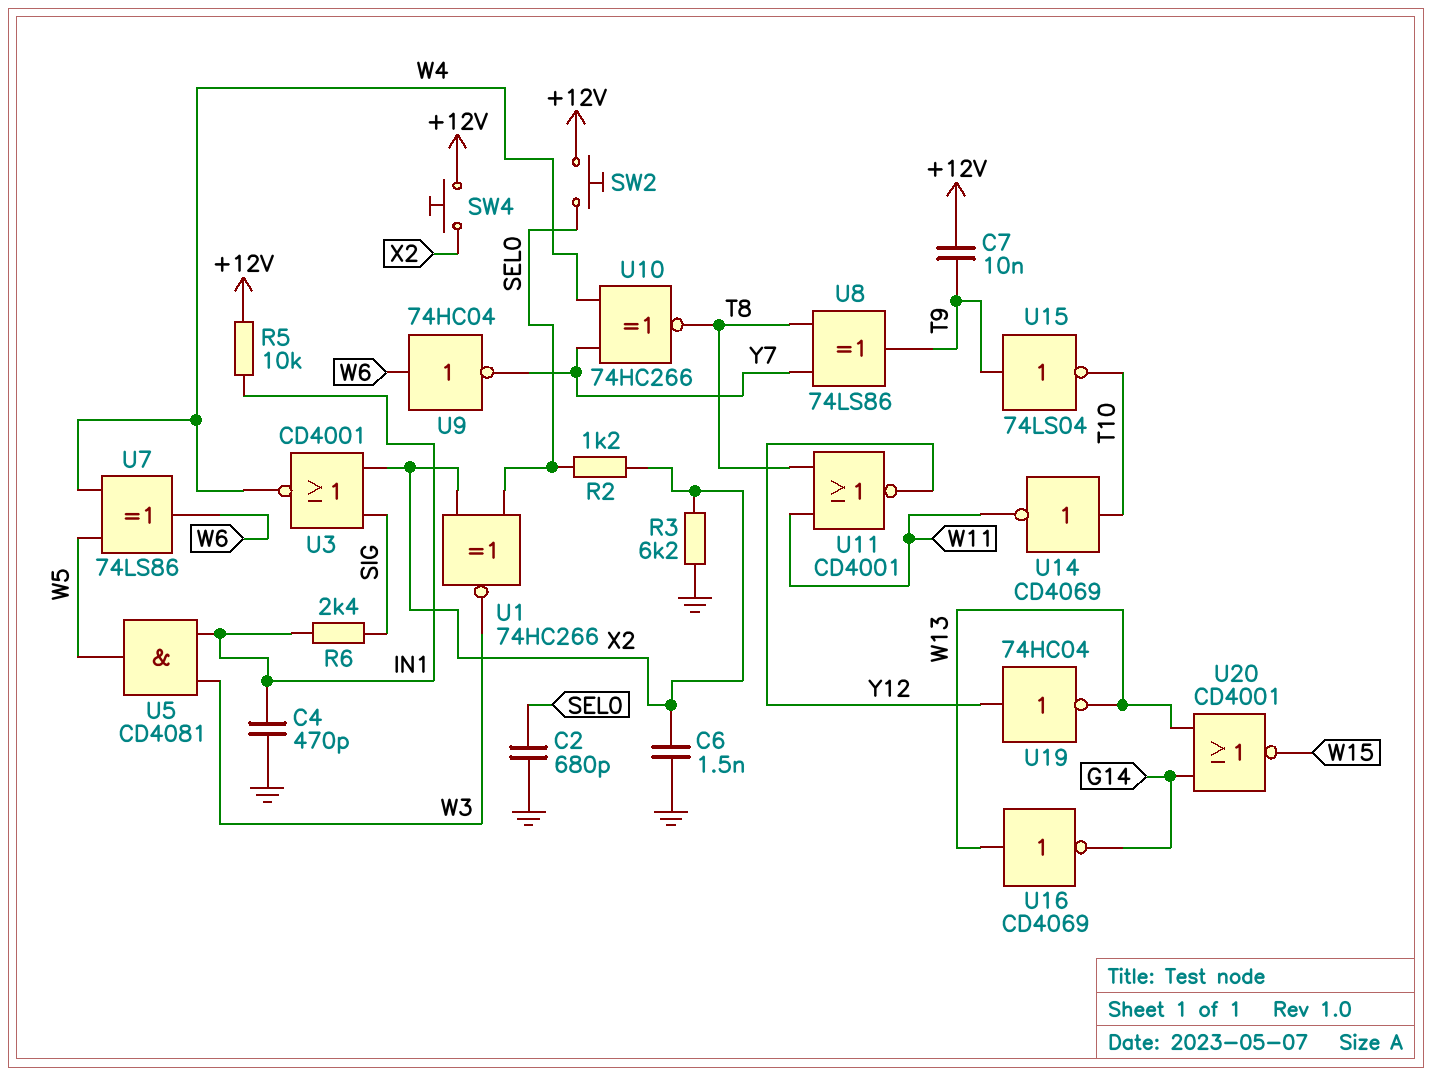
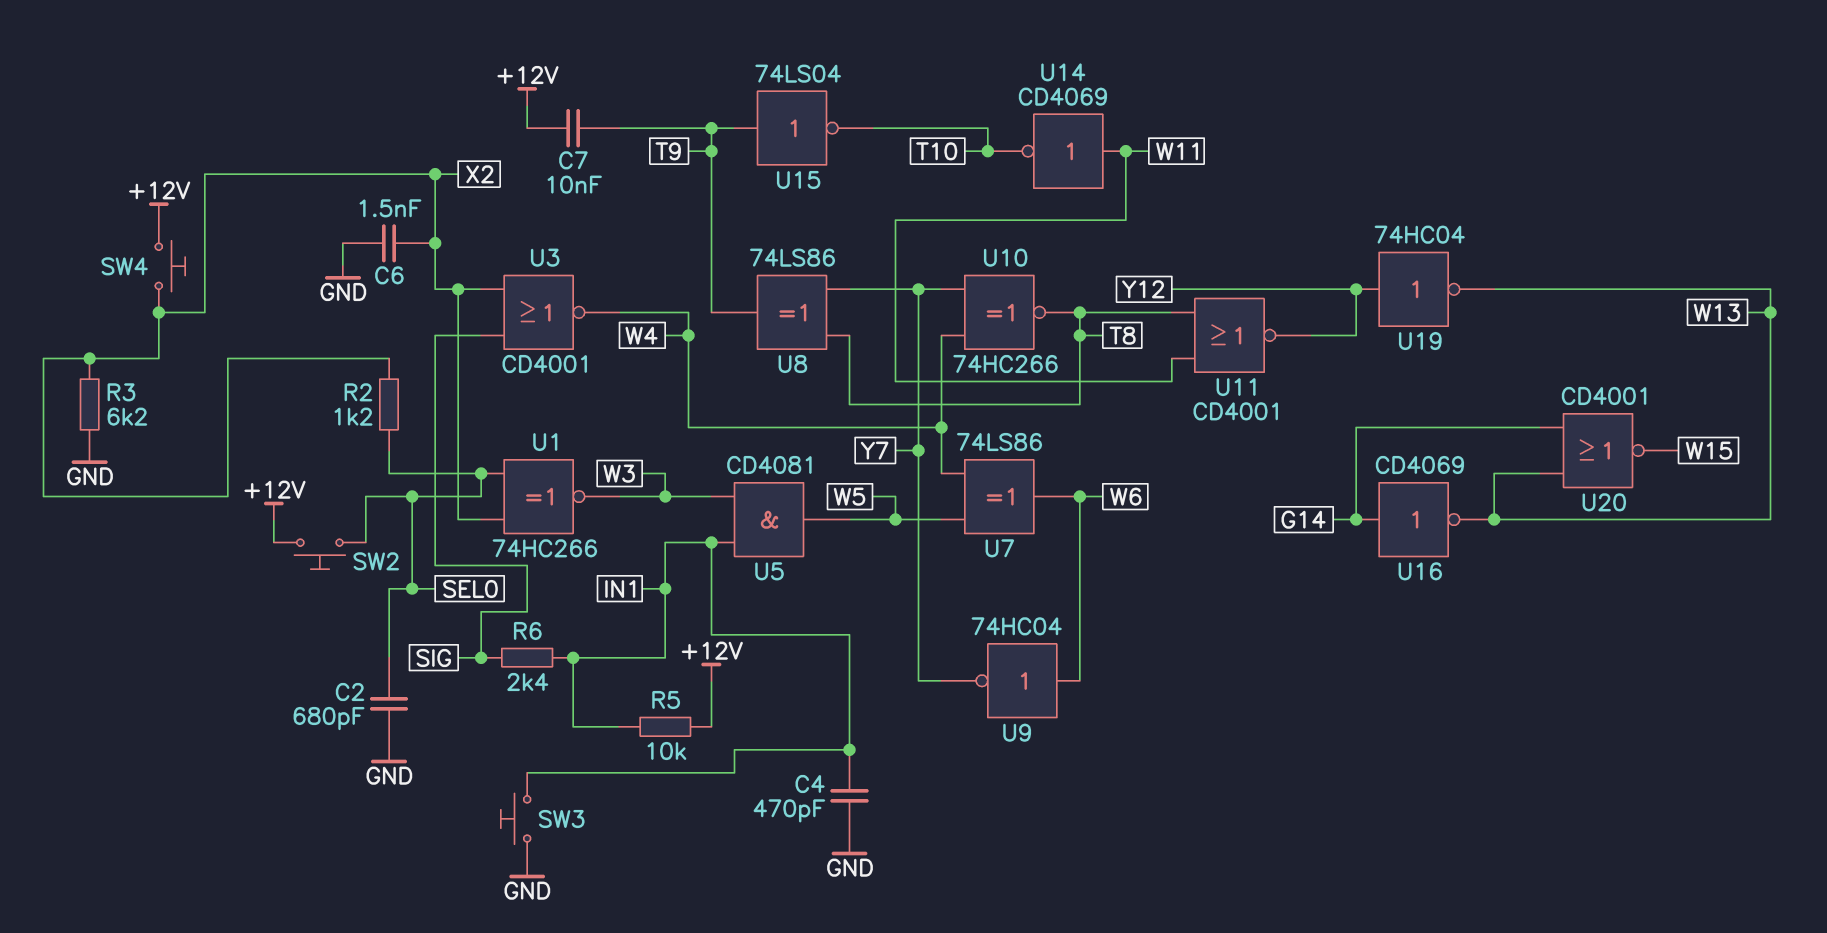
SW3: none -> button (GND, IN1)
U14: NOT CD4069 (in T10, out W11) -> NOT CD4069 (in W11, out T10)
U16: NOT CD4069 (in W13, out G14) -> NOT CD4069 (in G14, out W13)

